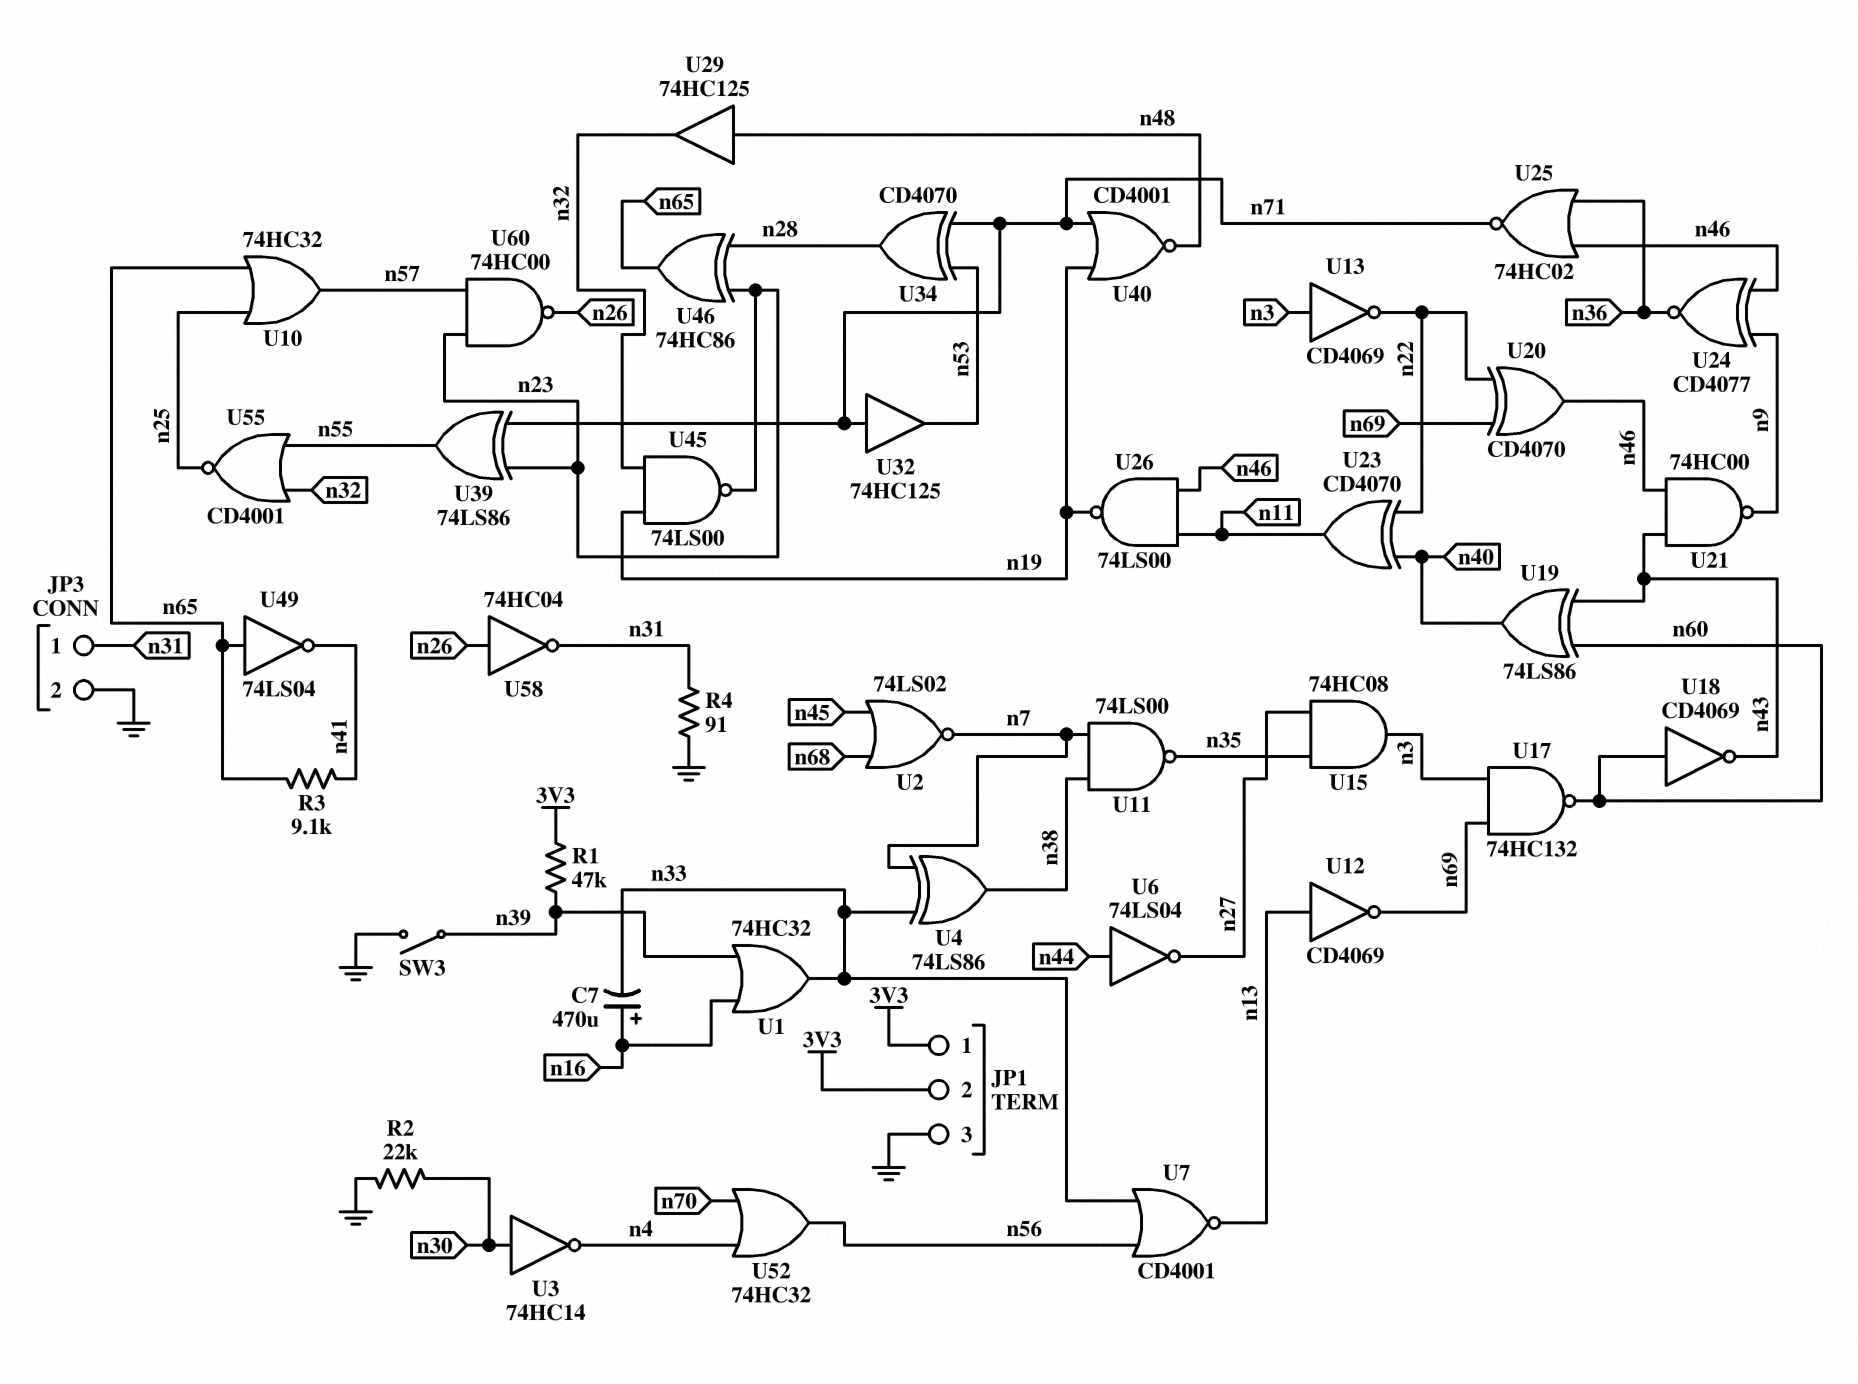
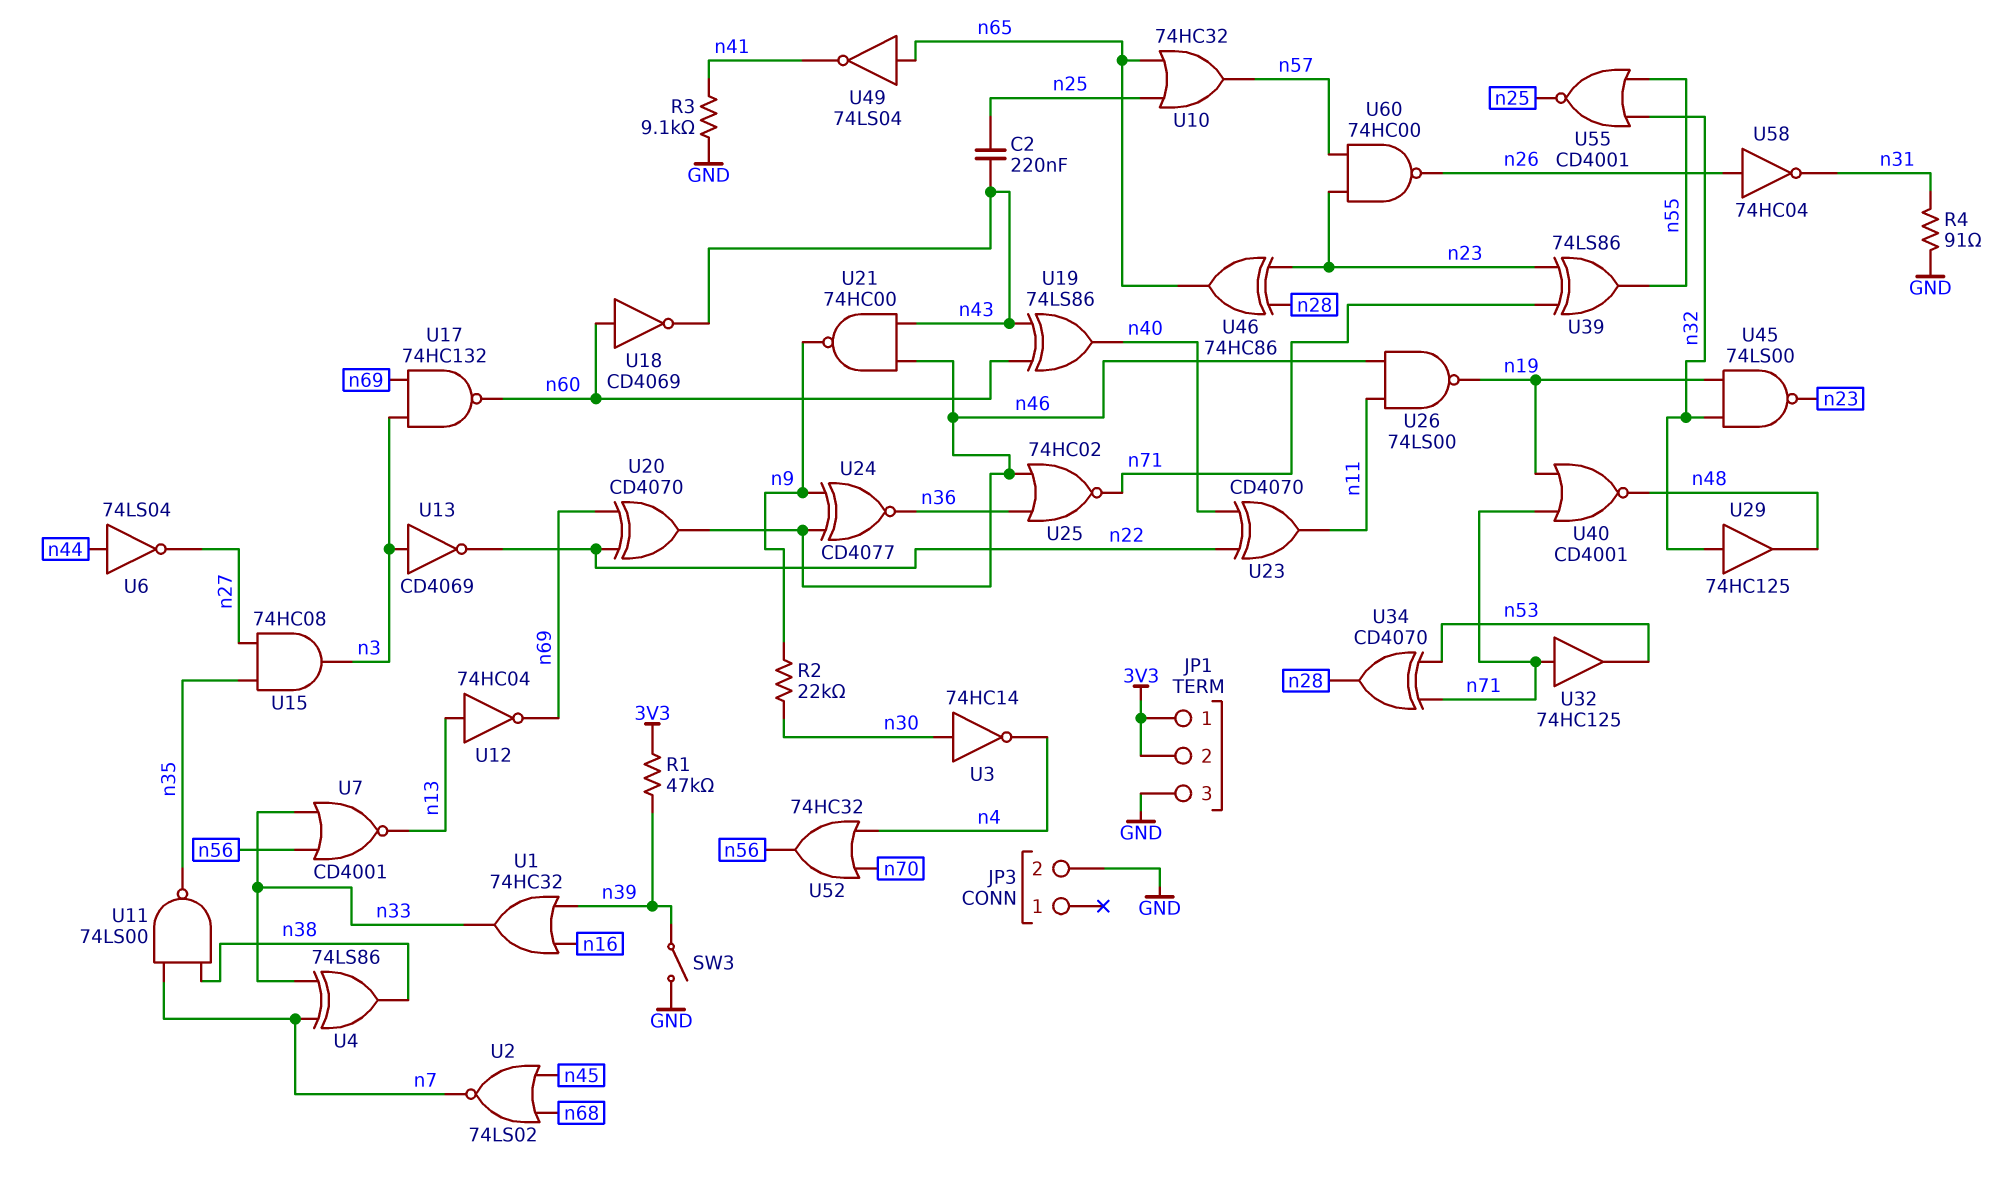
C2: none -> 220nF (n25, n43)
C7: 470uF (plus n16, minus n33) -> none
JP3 pin 1: n31 -> none
R2: 22k (GND, n30) -> 22k (n9, n30)
R3: 9.1k (n41, n65) -> 9.1k (GND, n41)
U12: NOT CD4069 (in n13, out n69) -> NOT 74HC04 (in n13, out n69)
U29: buffer 74HC125 (in n48, out n32) -> buffer 74HC125 (in n32, out n48)

